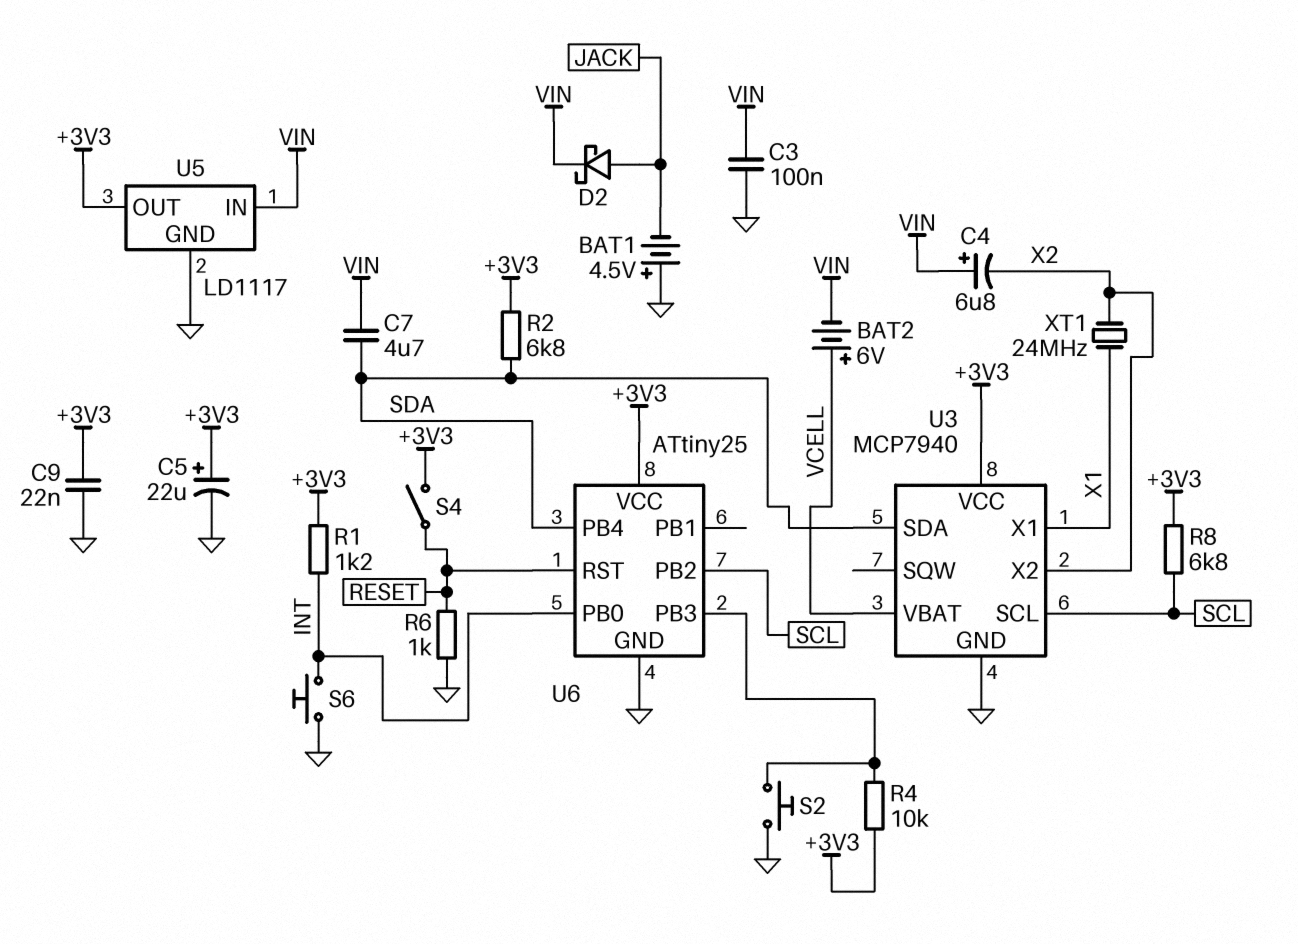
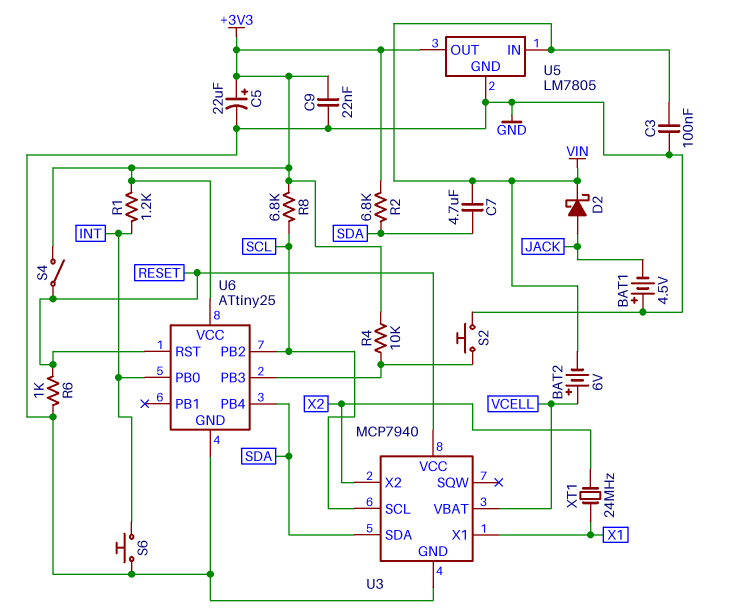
C4: 6.8uF (plus VIN, minus X2) -> none
U3 pin VCC: +3V3 -> RESET
U5: LD1117 -> LM7805

